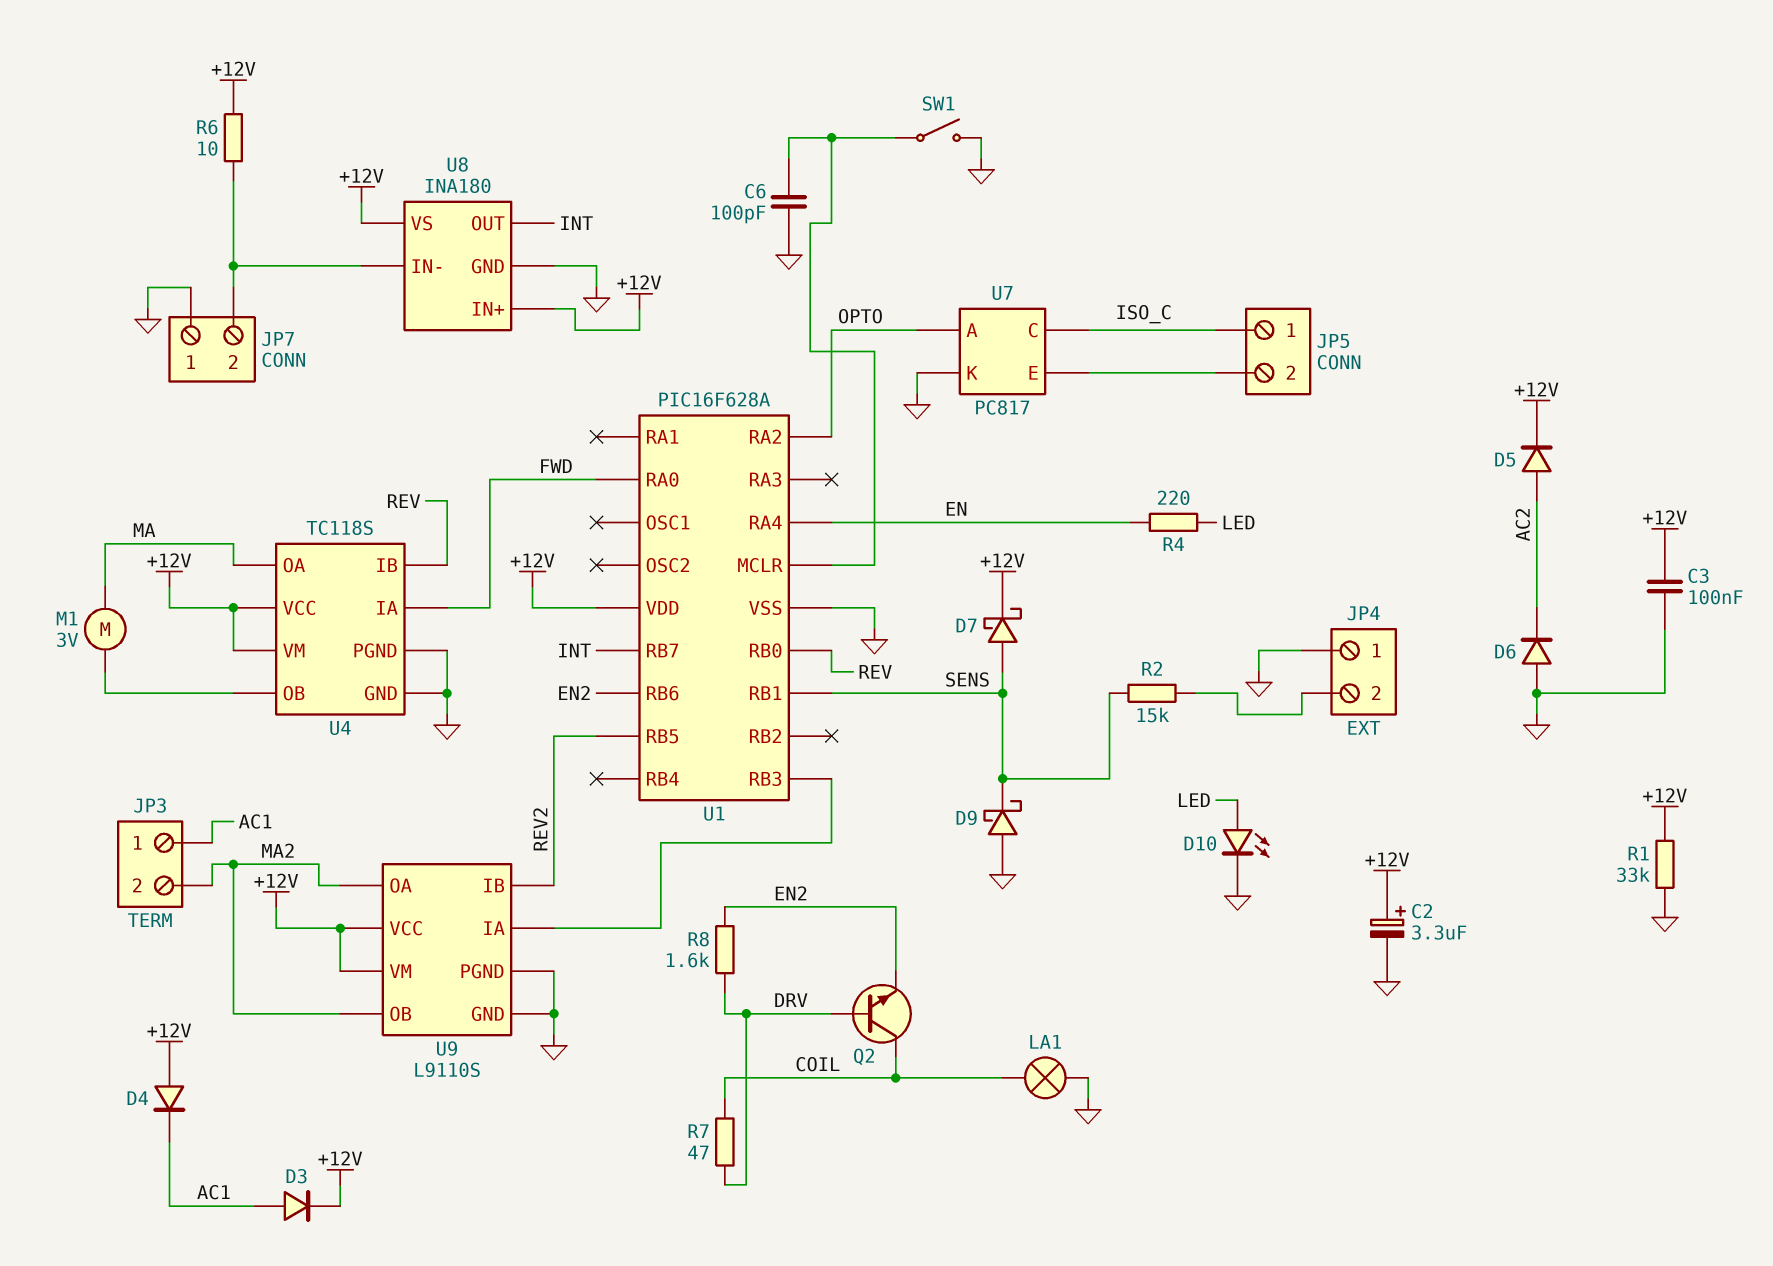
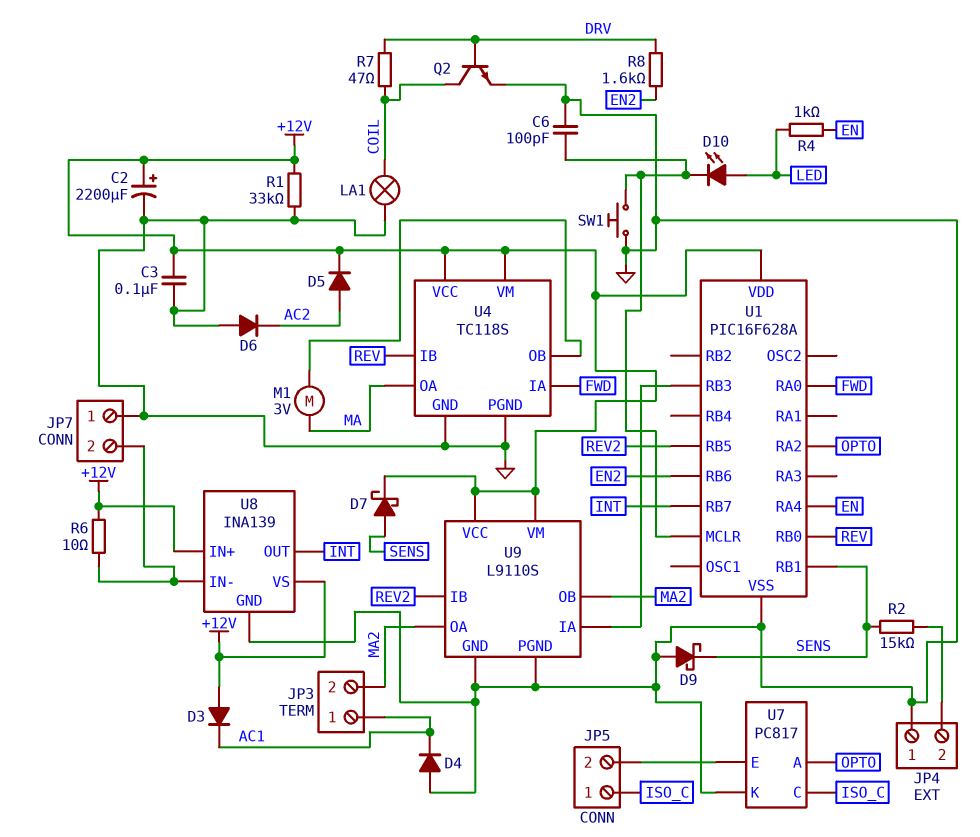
C2: 3.3uF (plus +12V, minus GND) -> 2200uF (plus +12V, minus GND)
D3: diode (A AC1, K +12V) -> diode (A +12V, K AC1)
D4: diode (A +12V, K AC1) -> diode (A GND, K AC1)
D10: LED (A LED, K GND) -> LED (A LED, K U1/MCLR)
Q2: NPN (B DRV, C COIL, E EN2) -> NPN (B DRV, C COIL, E GND)
R4: 220 (EN, LED) -> 1k (EN, LED)
SW1: switch (GND, U1/MCLR) -> button (GND, U1/MCLR)
U8: INA180 -> INA139

